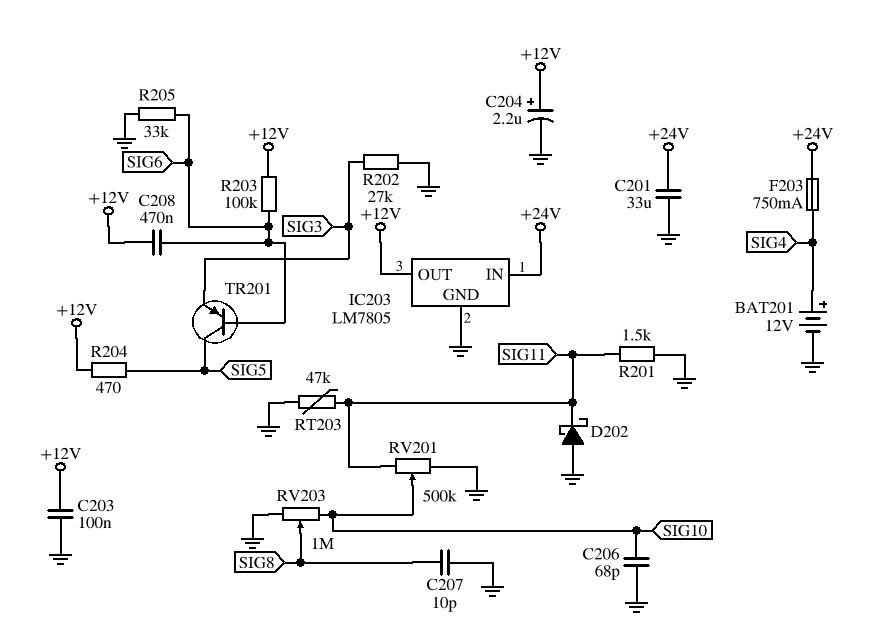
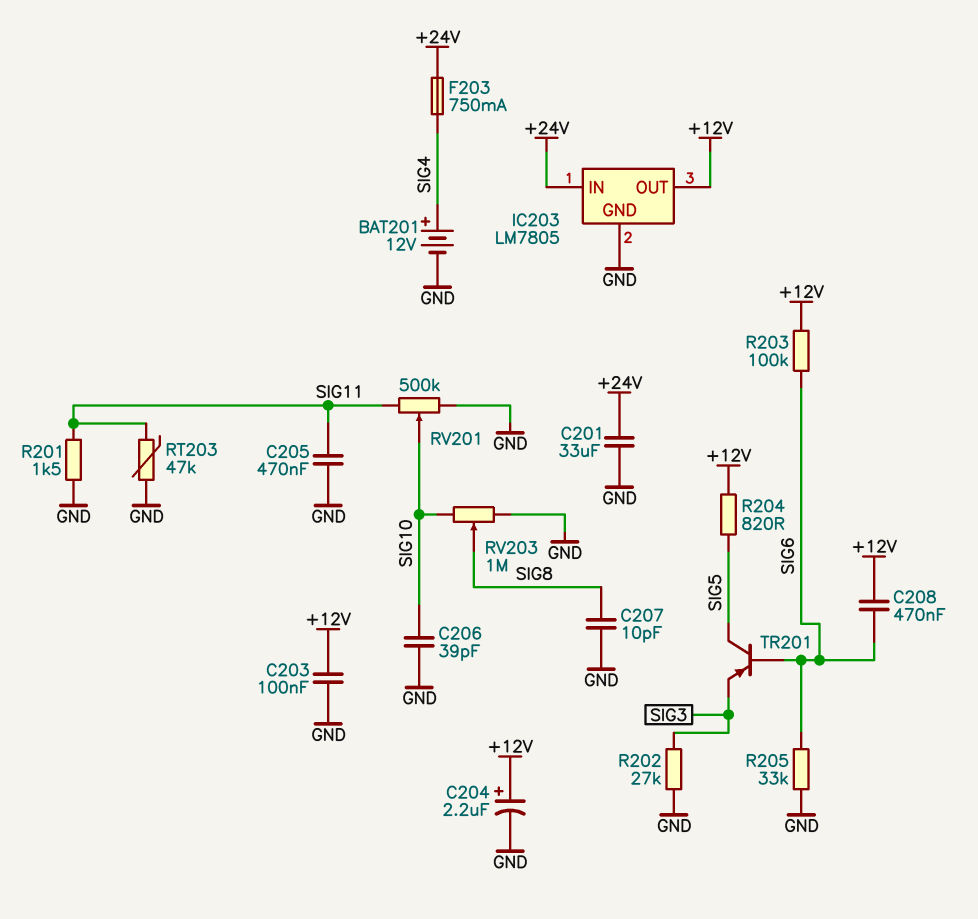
C205: none -> 470nF (GND, SIG11)
C206: 68pF (GND, SIG10) -> 39pF (GND, SIG10)
D202: schottky (A GND, K SIG11) -> none
R204: 470 (+12V, SIG5) -> 820 (+12V, SIG5)

